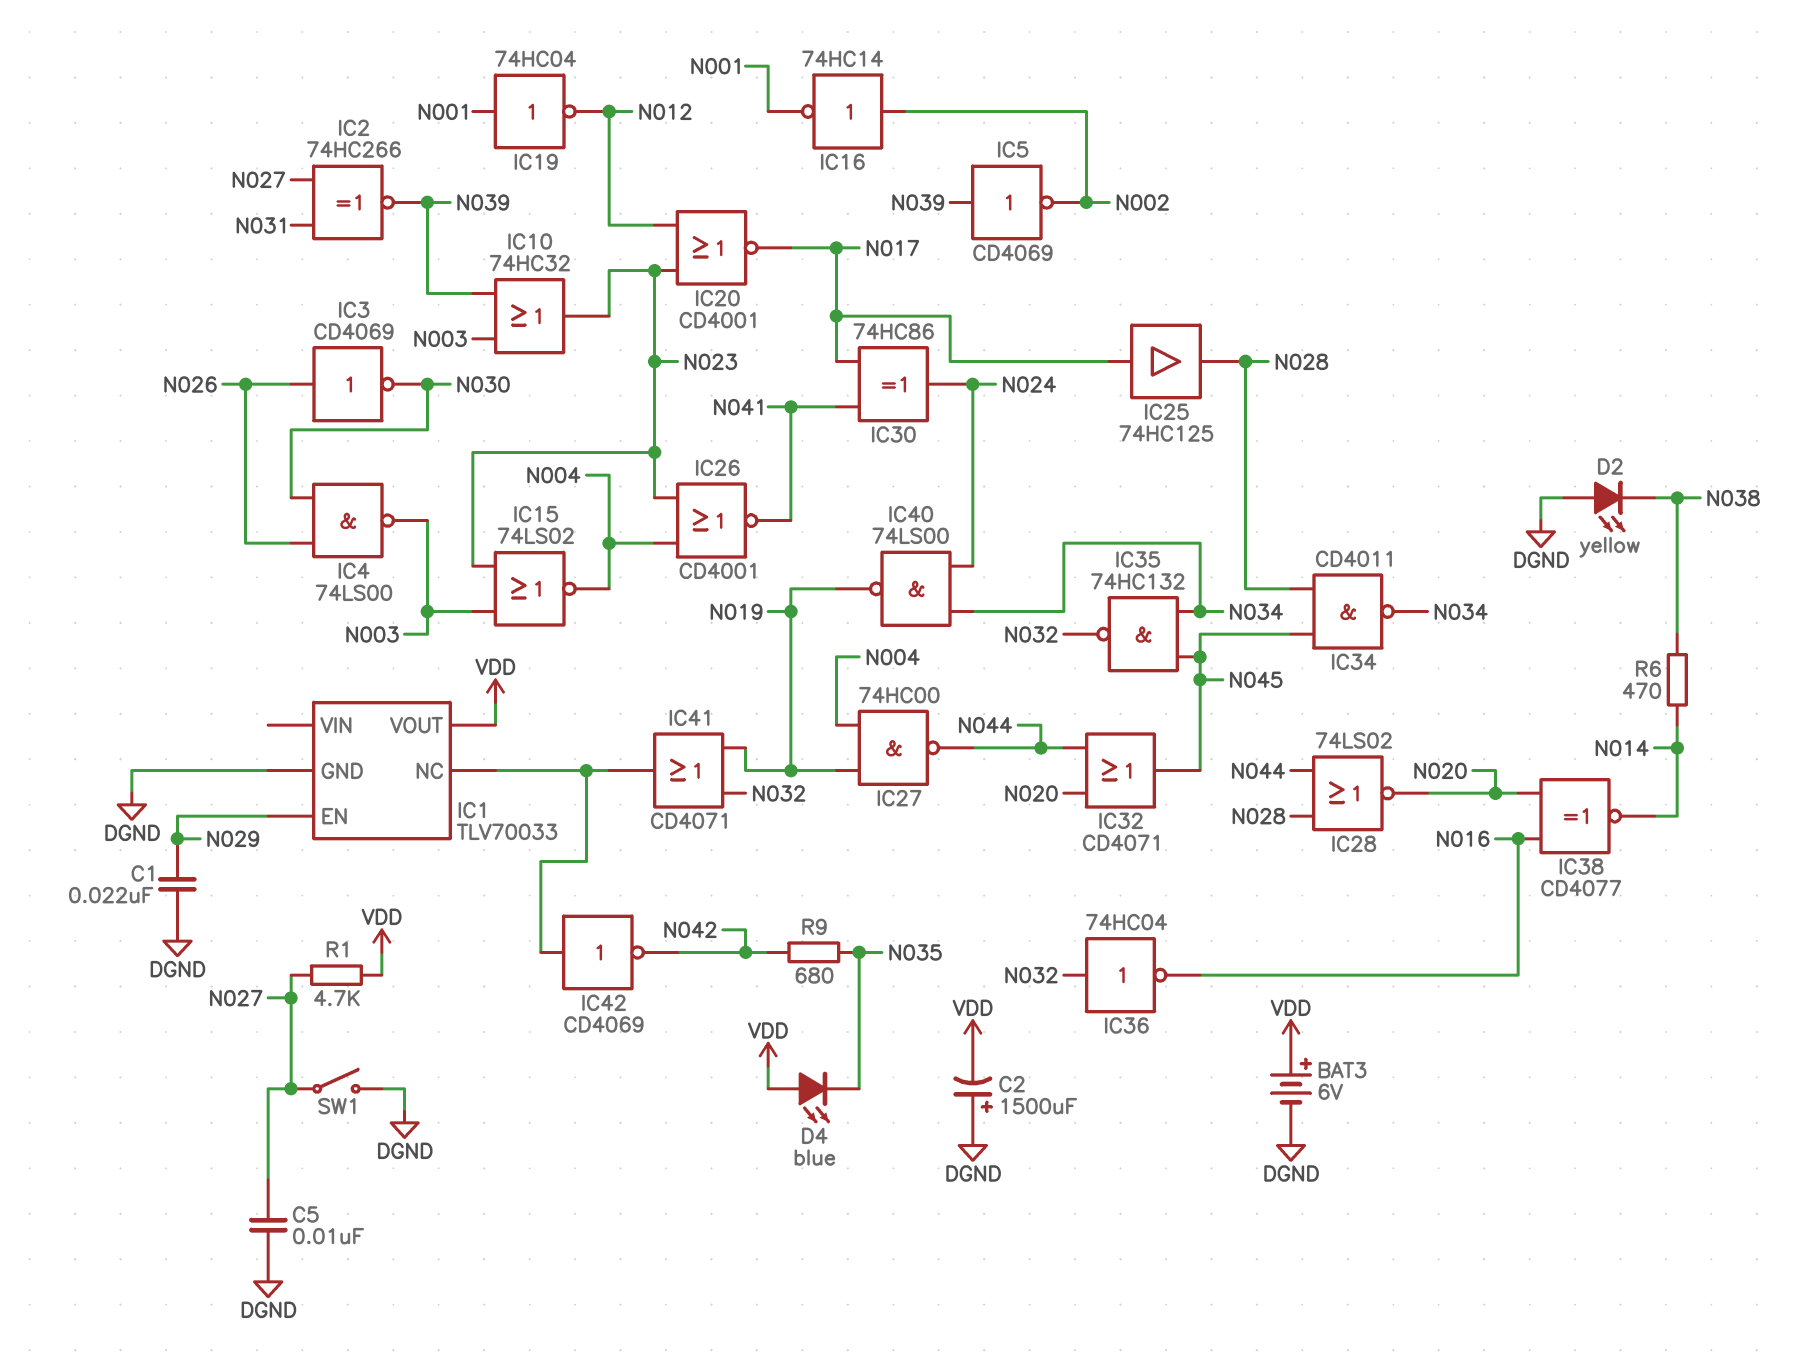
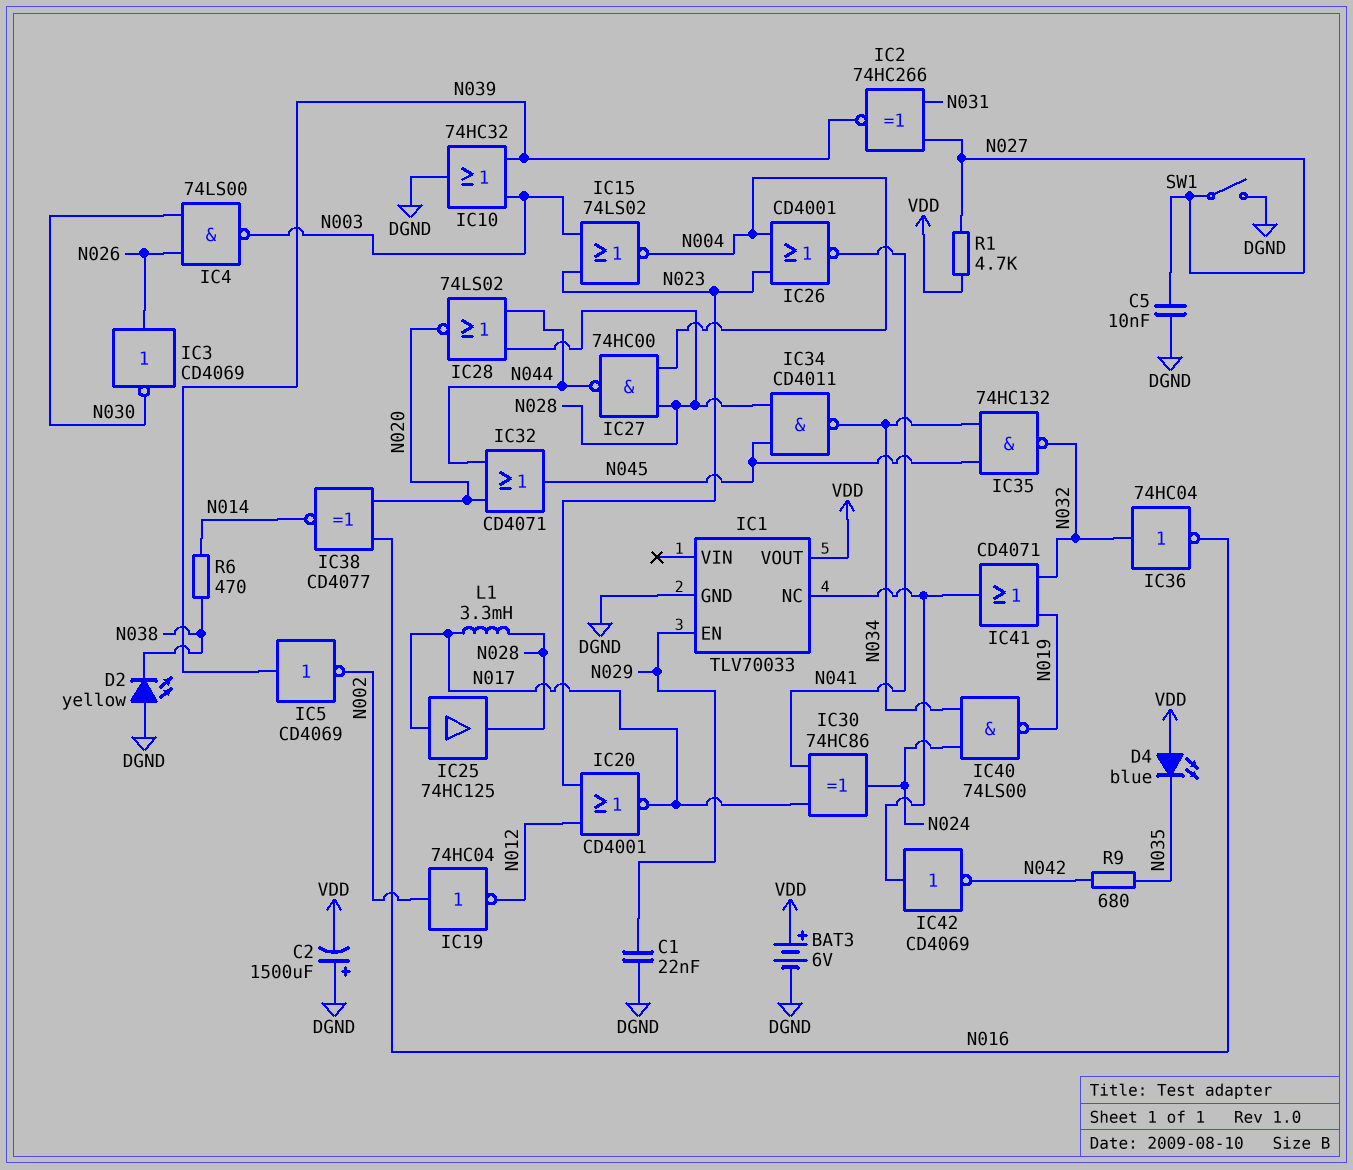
IC10: OR 74HC32 (in N003, in N039, out N023) -> OR 74HC32 (in N003, in N039, out DGND)
IC16: NOT 74HC14 (in N002, out N001) -> none
IC19: NOT 74HC04 (in N001, out N012) -> NOT 74HC04 (in N002, out N012)
IC27: NAND 74HC00 (in N004, in N019, out N044) -> NAND 74HC00 (in N004, in N028, out N044)
L1: none -> 3.3mH (N017, N028)

